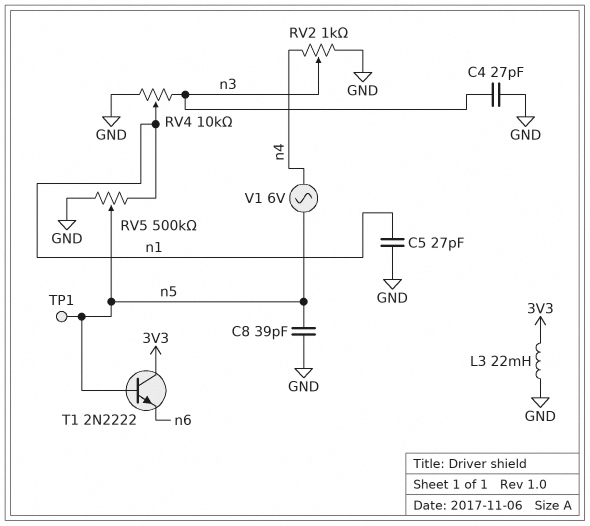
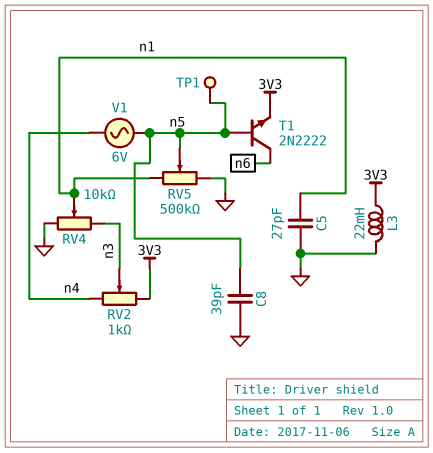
C4: 27pF (GND, n3) -> none
RV2: 1k (GND, n4, wiper n3) -> 1k (3V3, n4, wiper n3)
T1: NPN 2N2222 (B n5, C 3V3, E n6) -> NPN 2N2222 (B n5, C n6, E 3V3)

